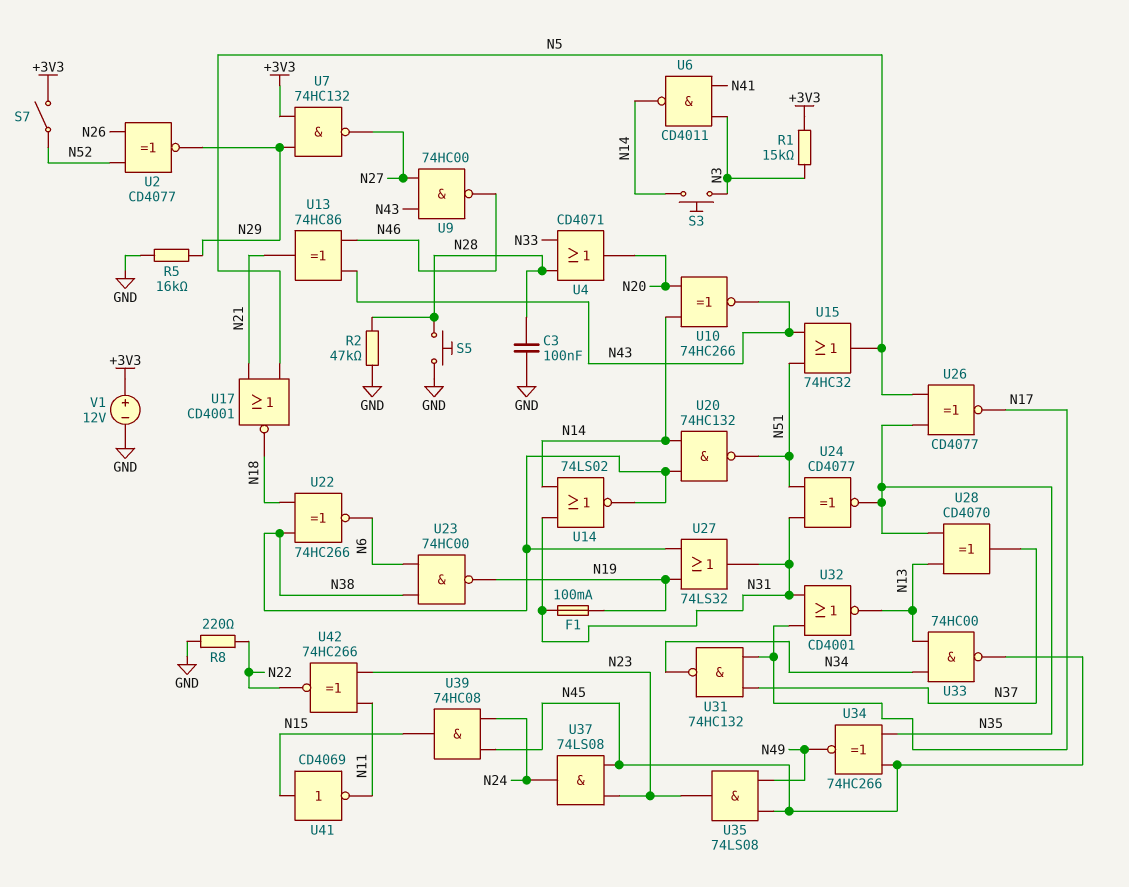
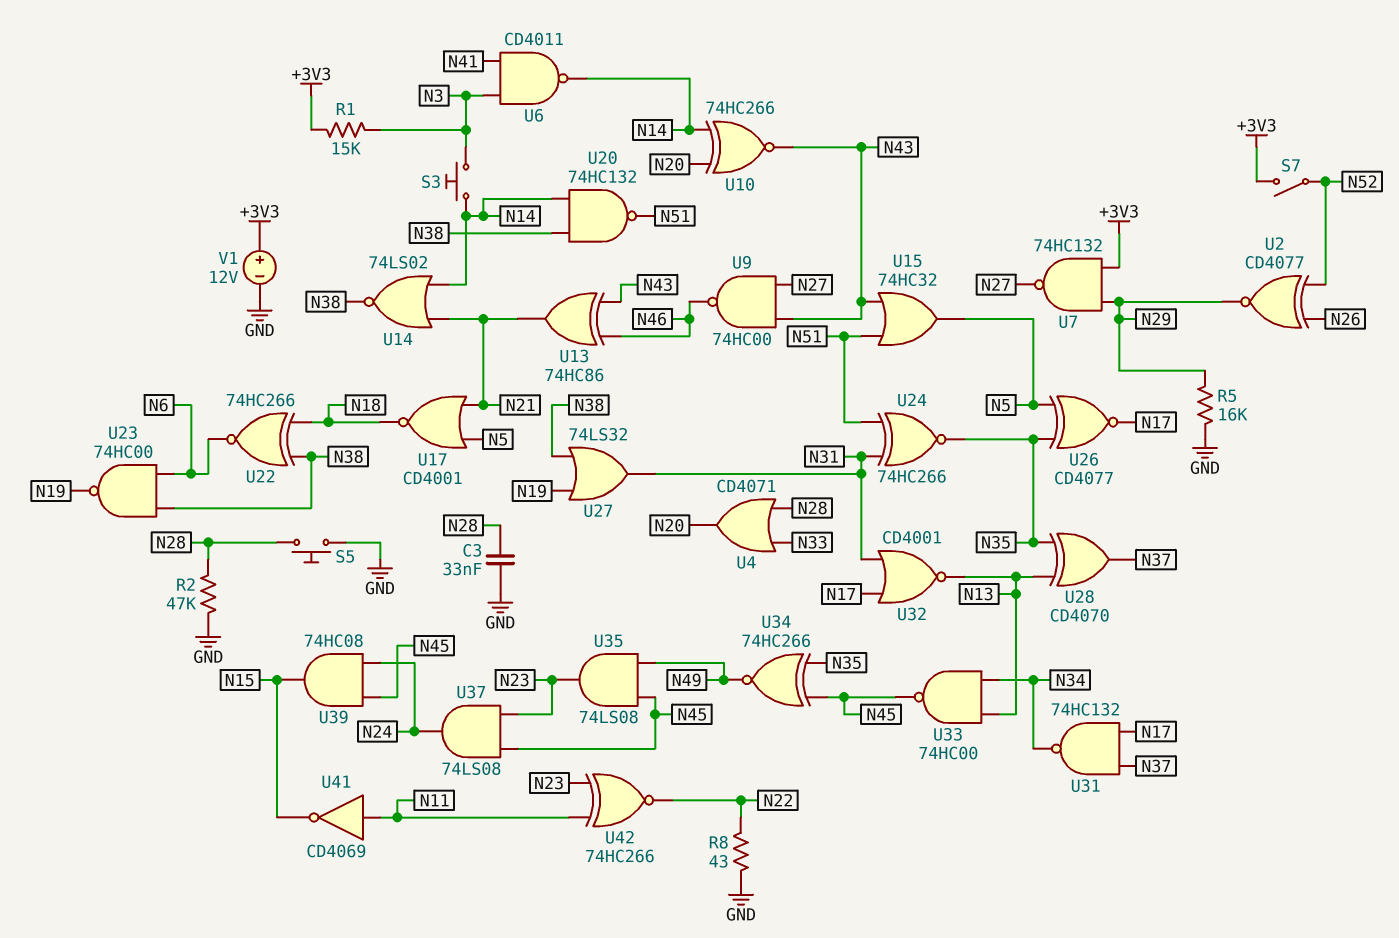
C3: 100nF (GND, N28) -> 33nF (GND, N28)
F1: 100mA (N19, N31) -> none
R8: 220 (GND, N22) -> 43 (GND, N22)
U14: NOR 74LS02 (in N14, in N31, out N38) -> NOR 74LS02 (in N14, in N21, out N38)
U24: XNOR CD4077 (in N31, in N51, out N35) -> XNOR 74HC266 (in N31, in N51, out N35)
U41: NOT CD4069 (in N15, out N11) -> NOT CD4069 (in N11, out N15)

